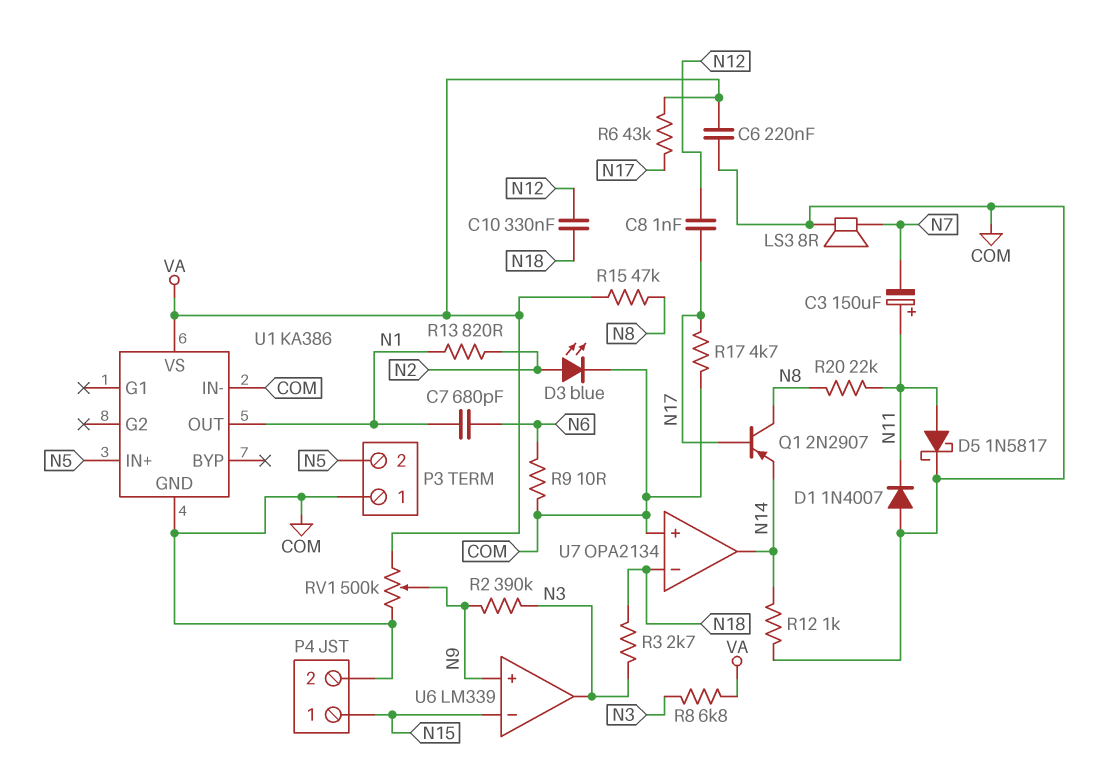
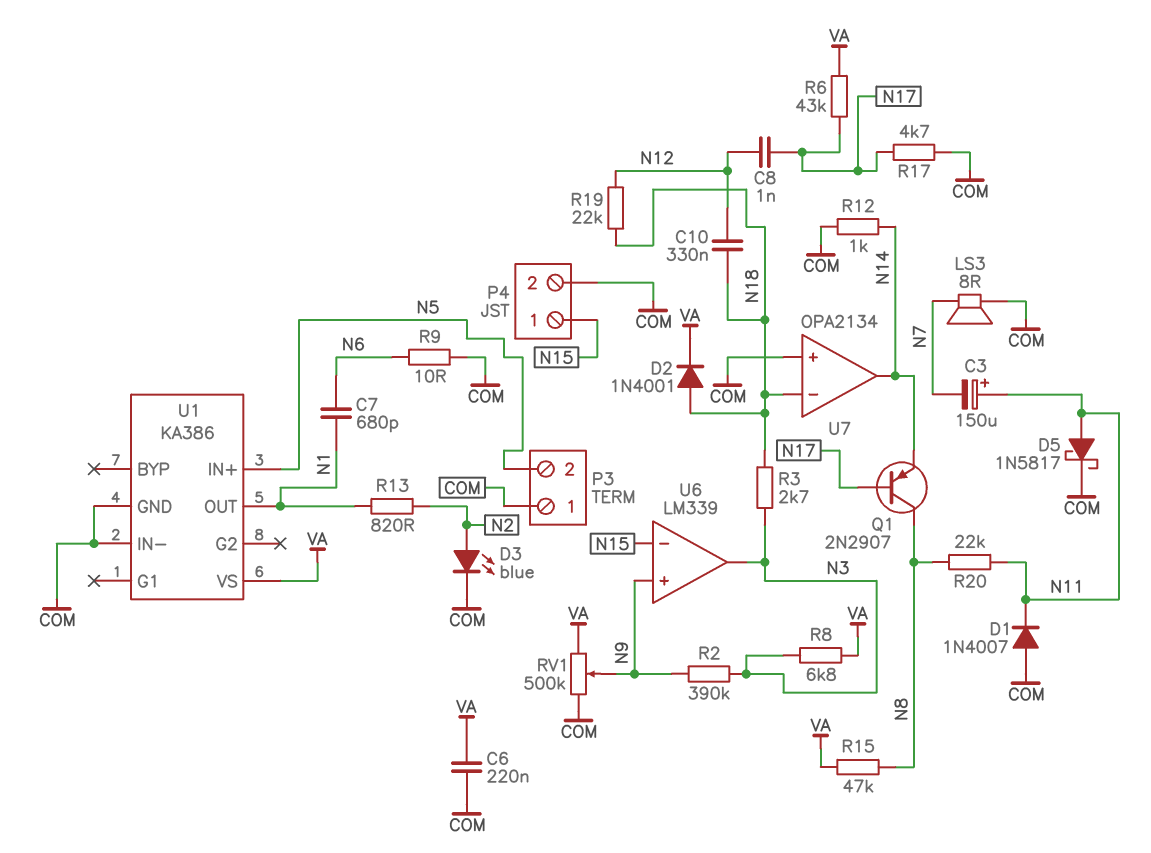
D2: none -> diode 1N4001 (A N18, K VA)
R19: none -> 22k (N12, N18)

